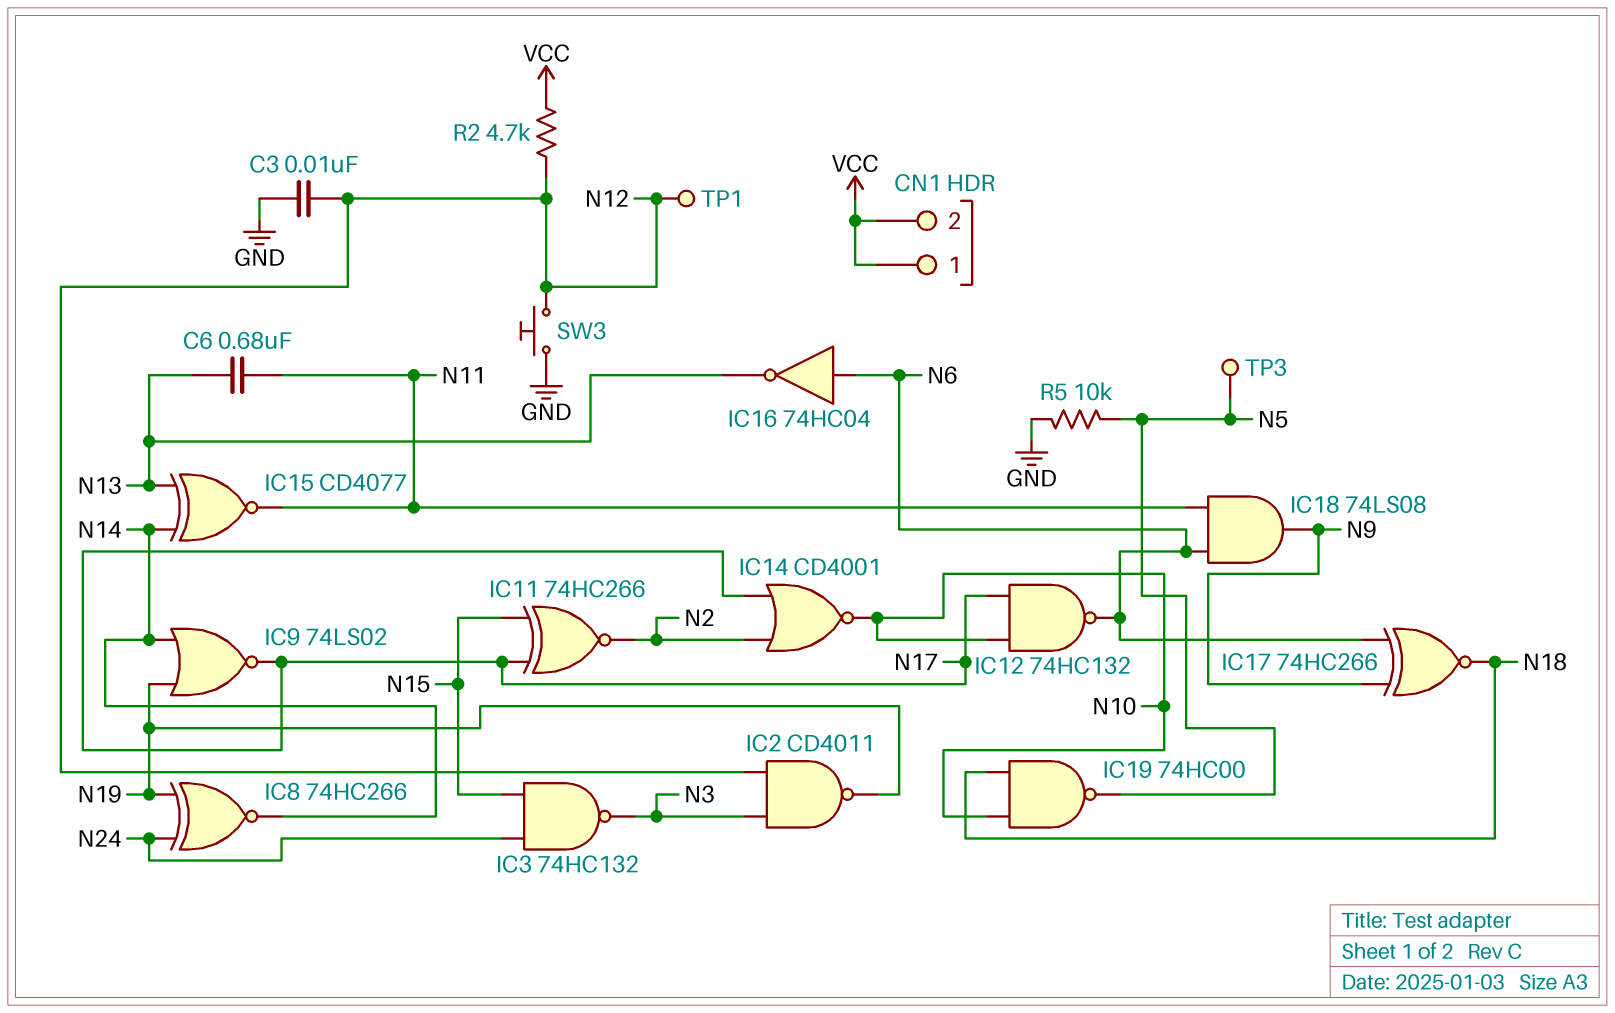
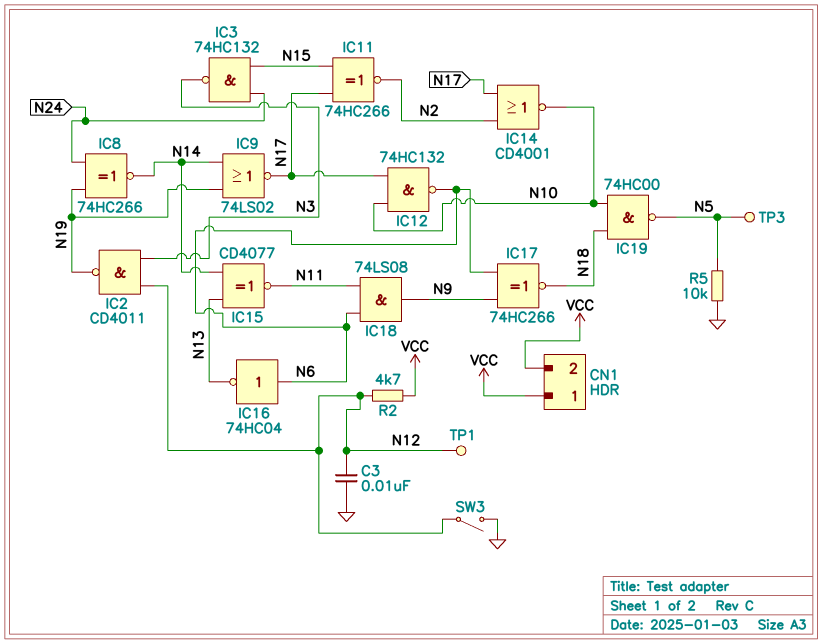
C6: 680nF (N11, N13) -> none
SW3: button (GND, N12) -> switch (GND, N12)

